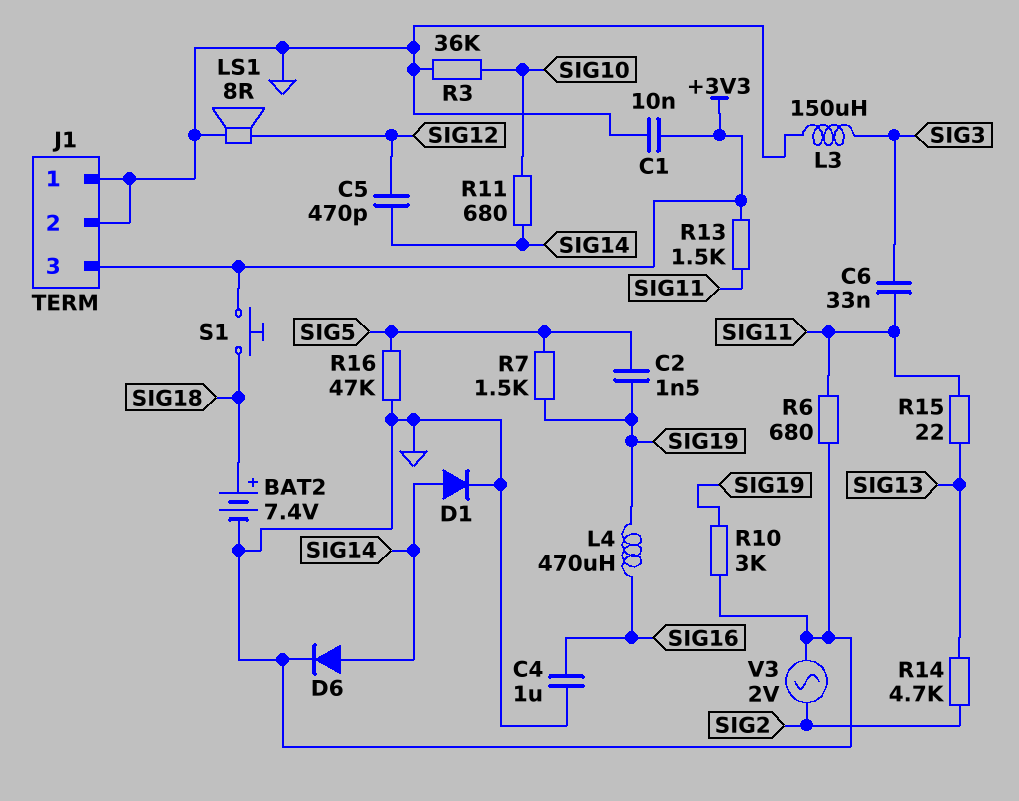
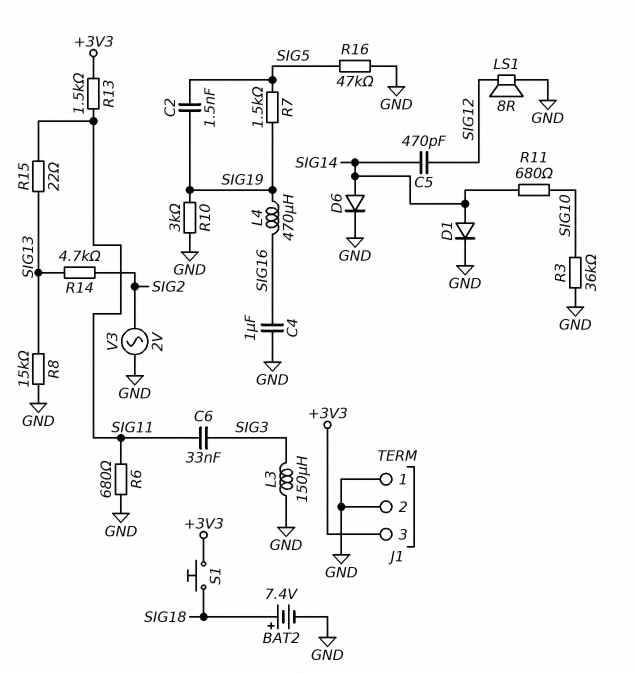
C1: 10nF (+3V3, GND) -> none
R8: none -> 15k (GND, SIG13)

